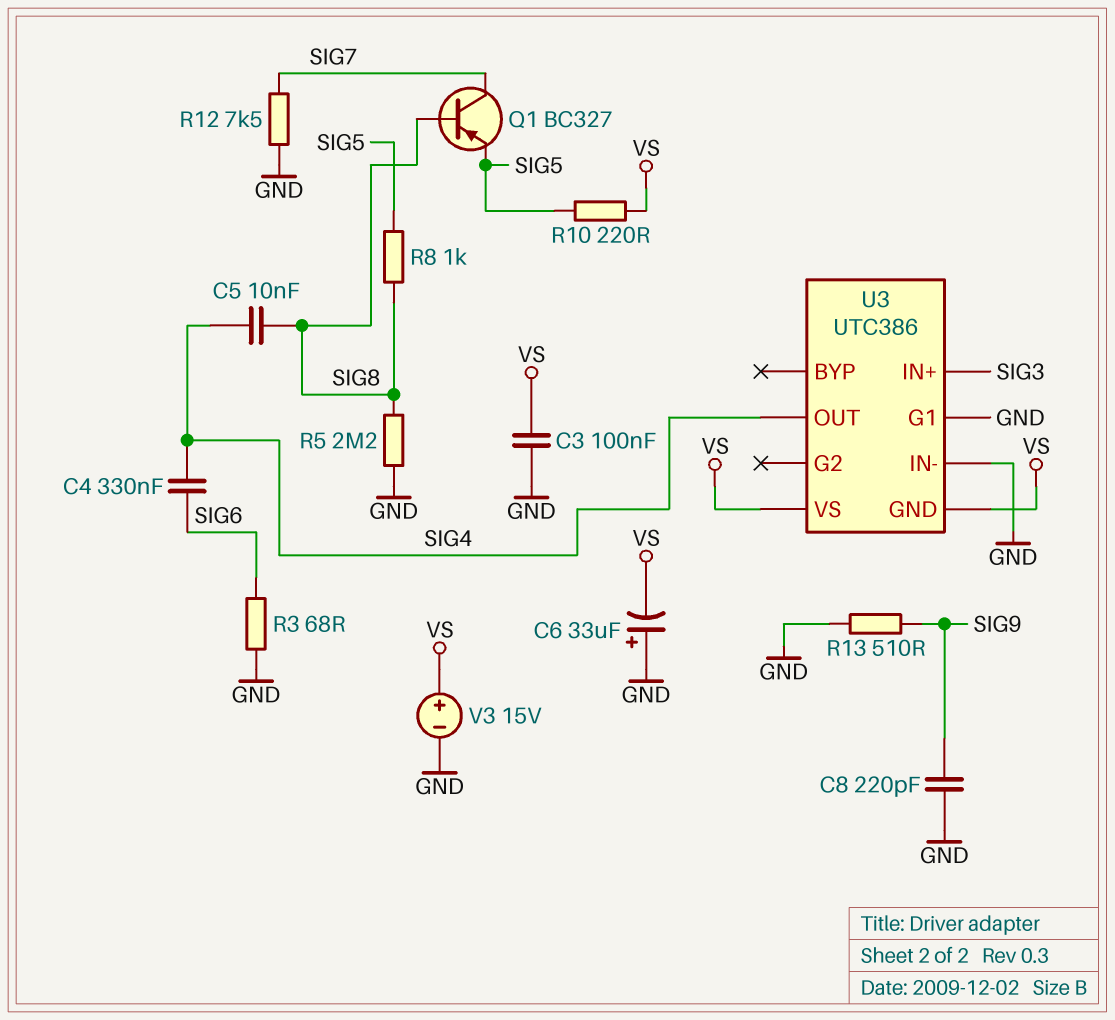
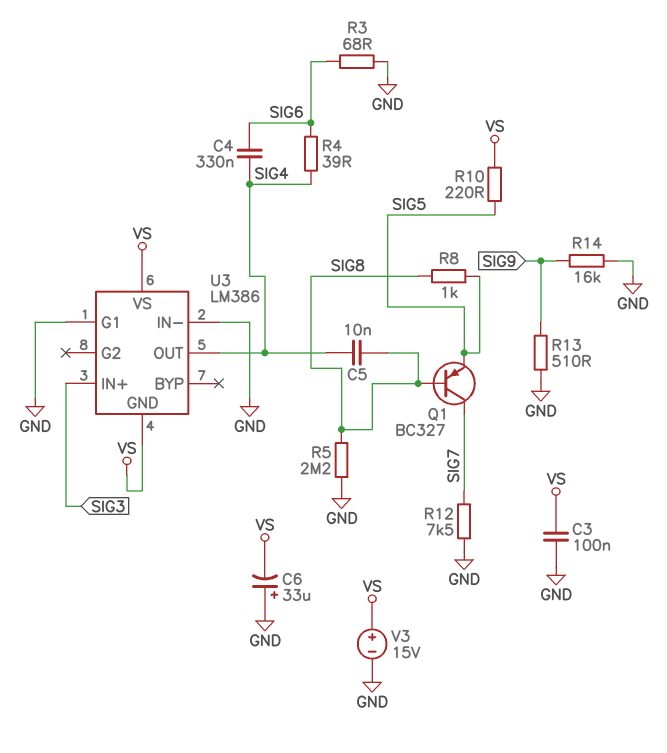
C8: 220pF (GND, SIG9) -> none
R4: none -> 39 (SIG4, SIG6)
R14: none -> 16k (GND, SIG9)
U3: UTC386 -> LM386

